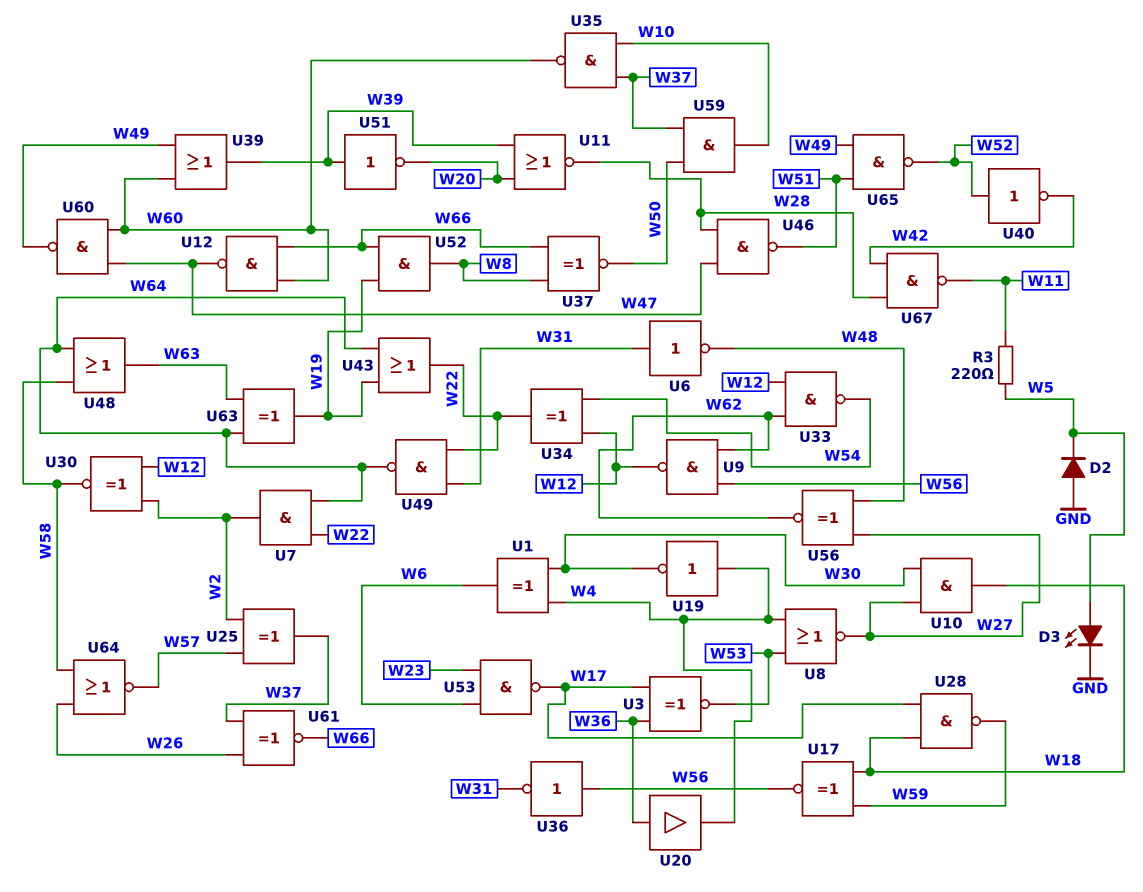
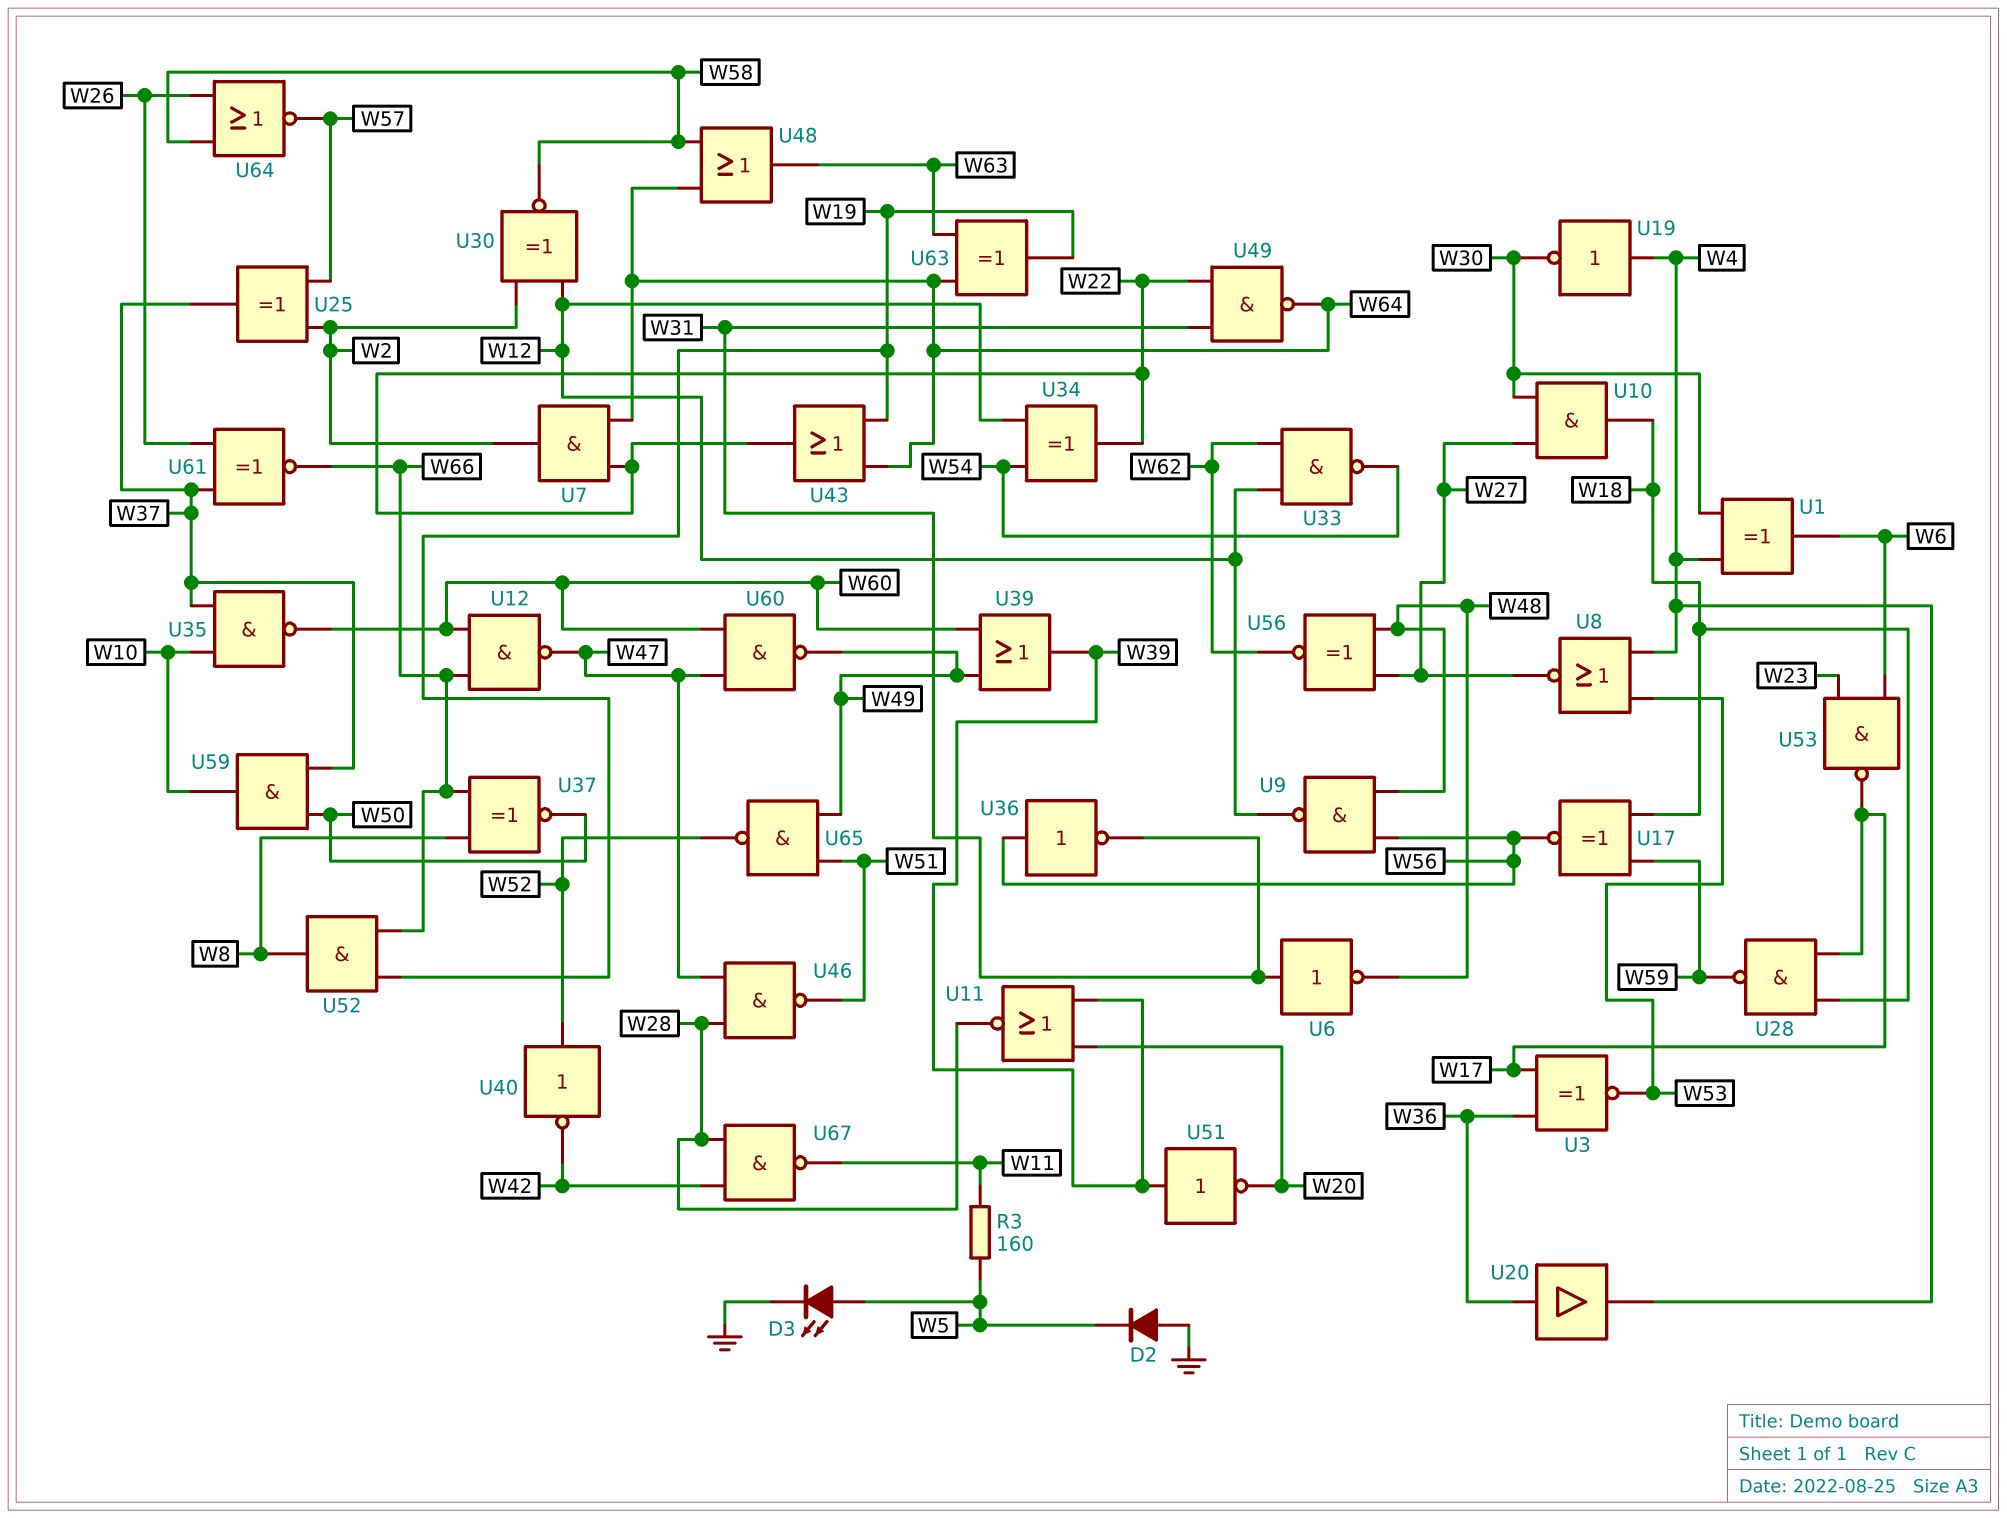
R3: 220 (W5, W11) -> 160 (W5, W11)
U9: NAND (in W56, in W62, out W12) -> NAND (in W48, in W56, out W12)

